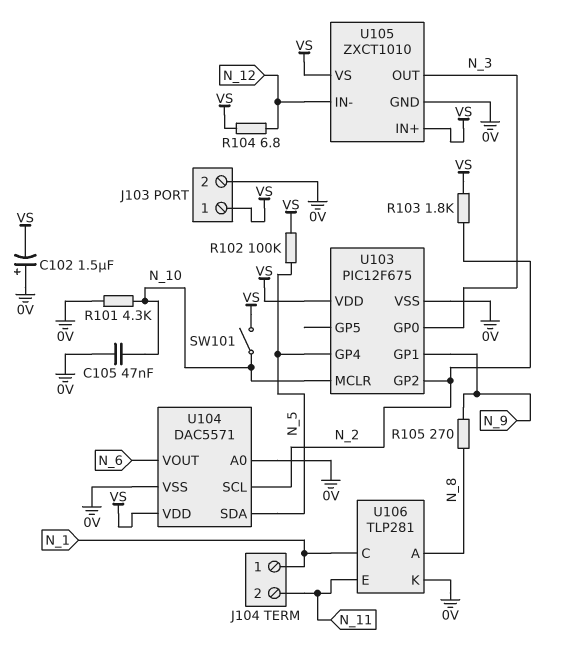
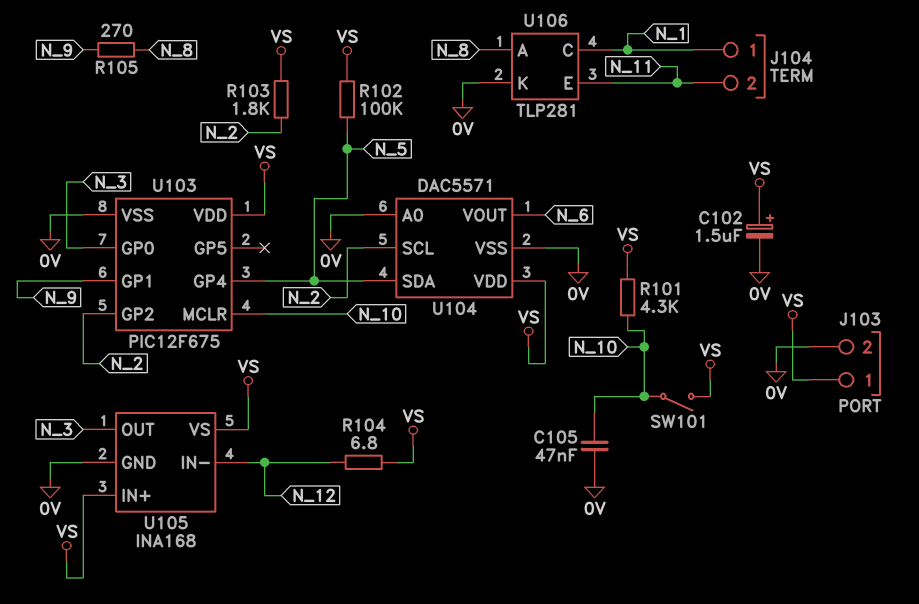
C102: 1.5uF (plus 0V, minus VS) -> 1.5uF (plus VS, minus 0V)
R101: 4.3k (0V, N_10) -> 4.3k (N_10, VS)
U105: ZXCT1010 -> INA168

